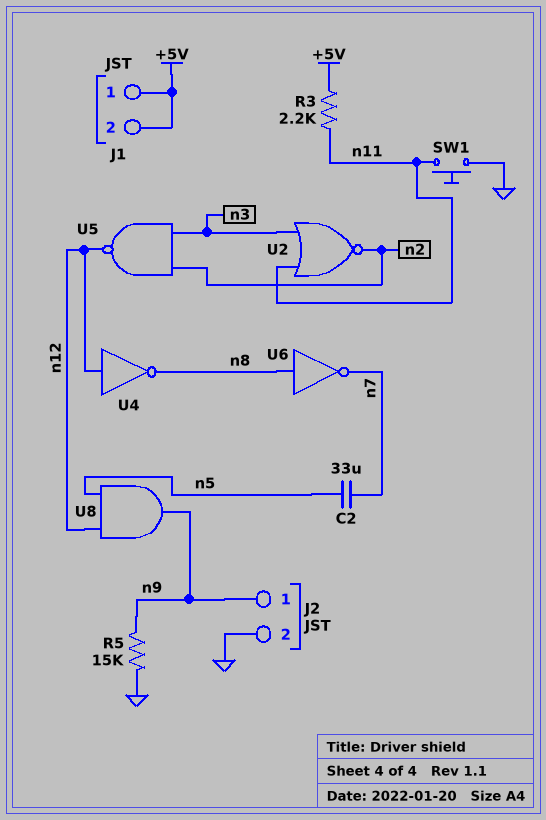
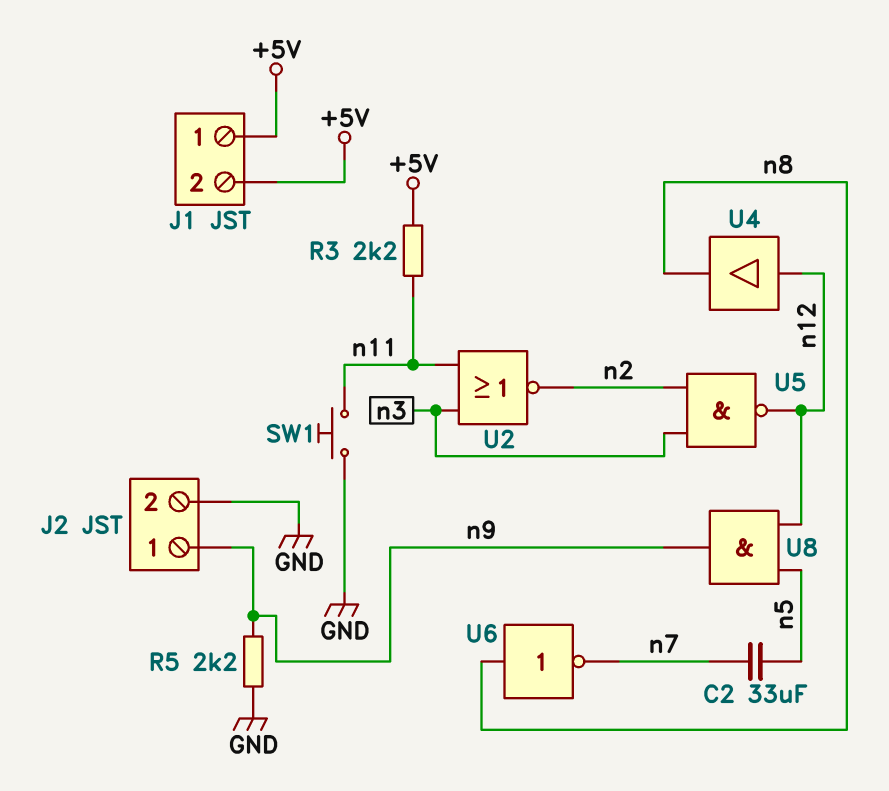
R5: 15k (GND, n9) -> 2.2k (GND, n9)
U4: NOT (in n12, out n8) -> buffer (in n12, out n8)

